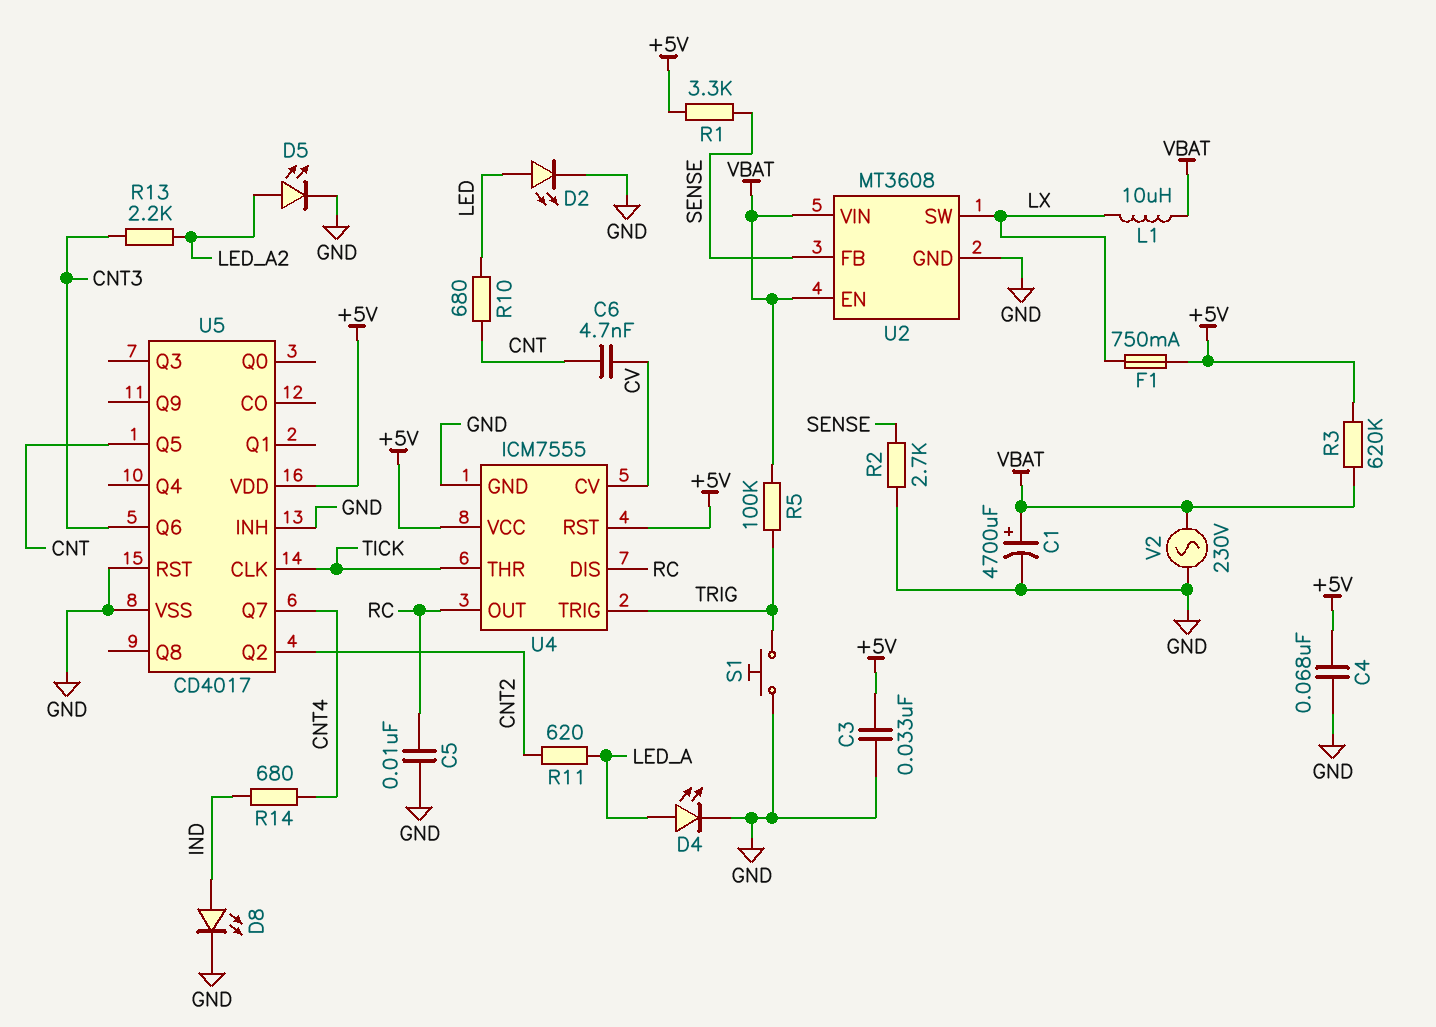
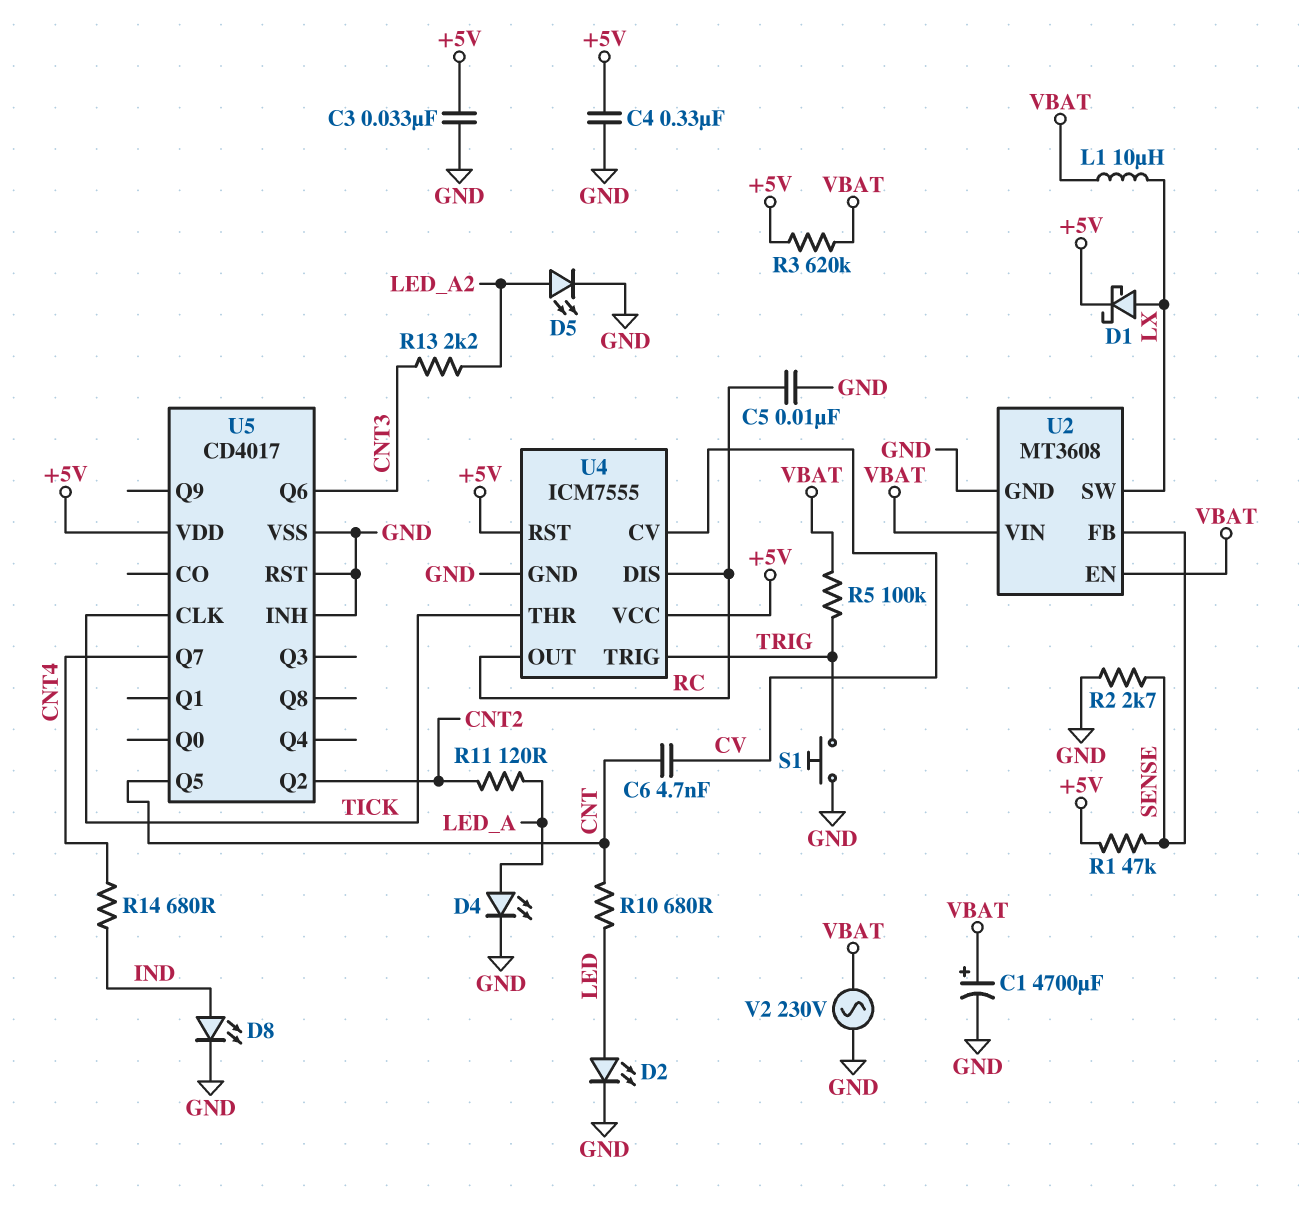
C4: 68nF (+5V, GND) -> 330nF (+5V, GND)
D1: none -> schottky (A LX, K +5V)
F1: 750mA (+5V, LX) -> none
R1: 3.3k (+5V, SENSE) -> 47k (+5V, SENSE)
R11: 620 (CNT2, LED_A) -> 120 (CNT2, LED_A)

